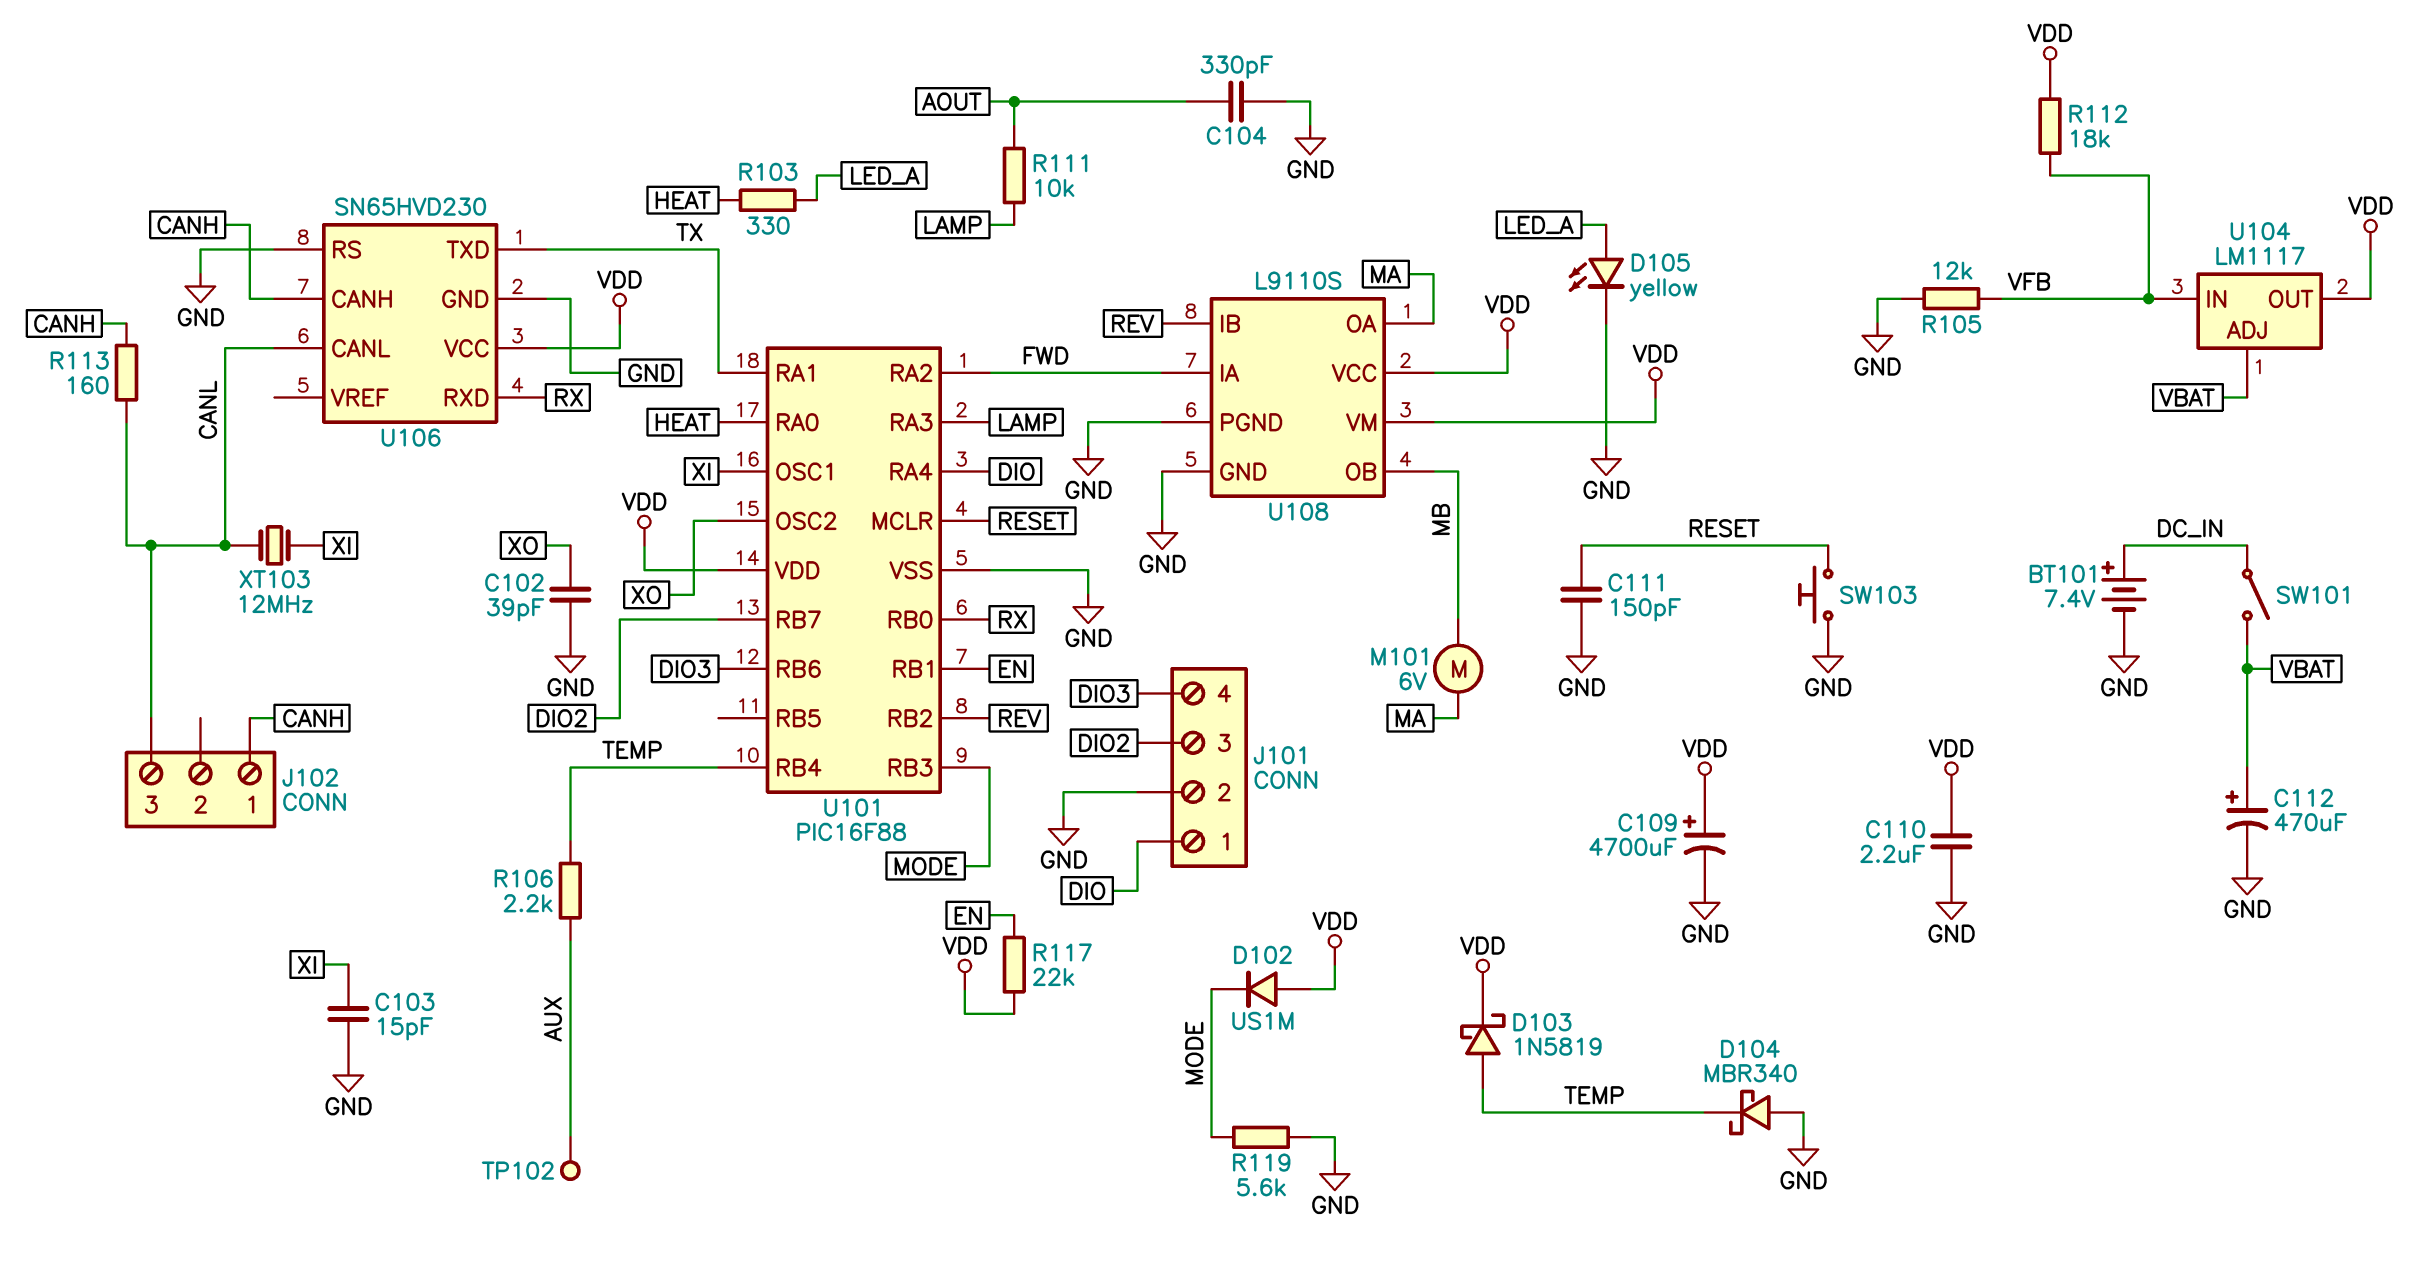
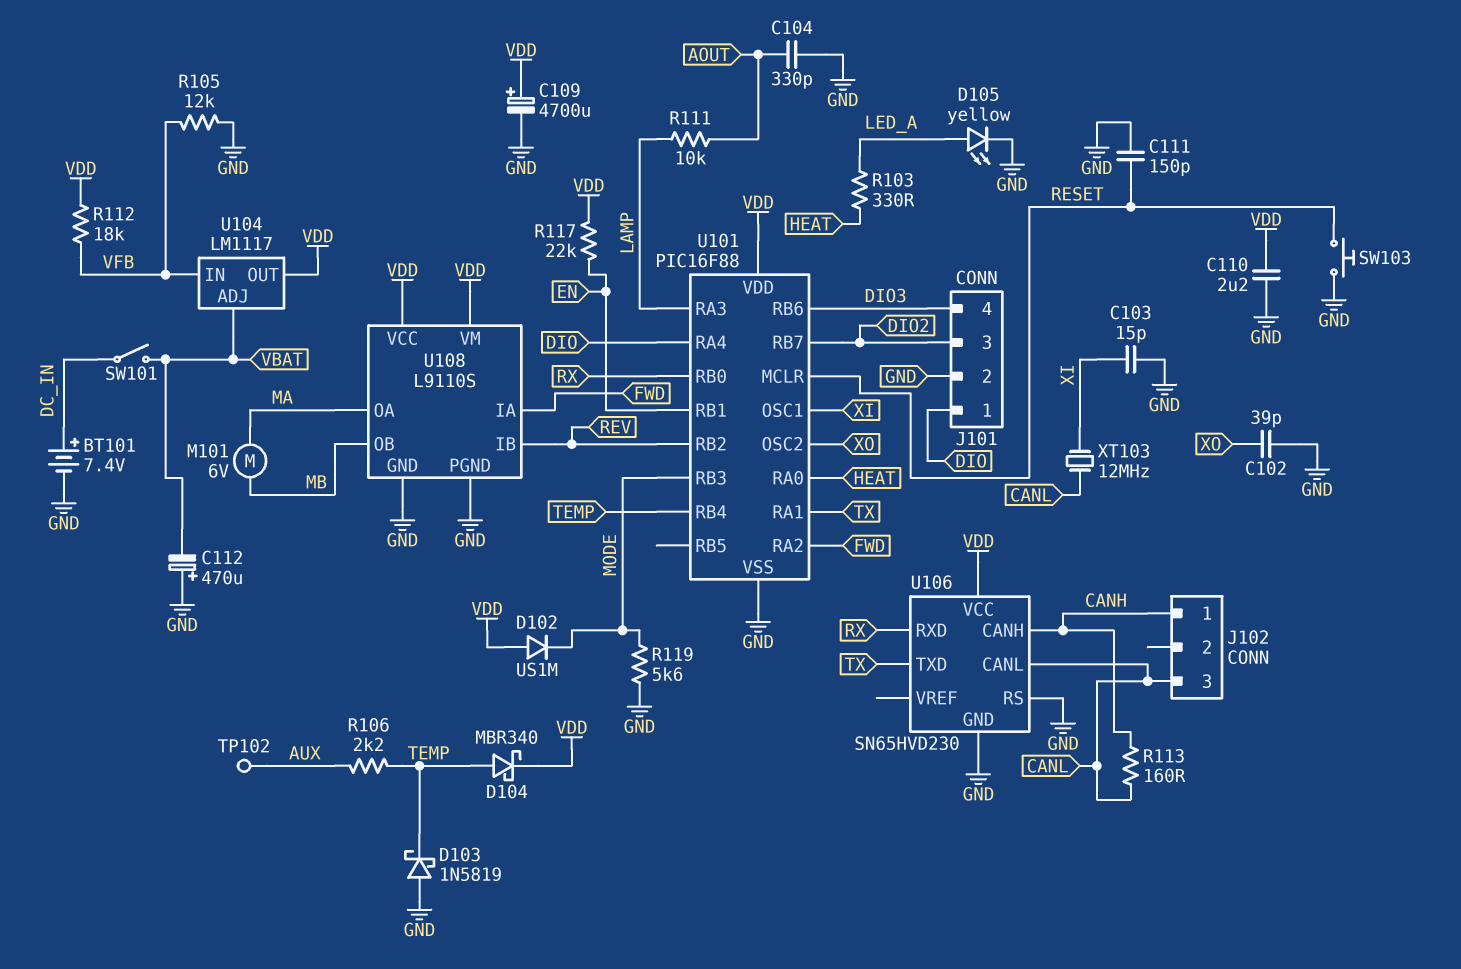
C112: 470uF (plus VBAT, minus GND) -> 470uF (plus GND, minus VBAT)
D103: schottky 1N5819 (A TEMP, K VDD) -> schottky 1N5819 (A GND, K TEMP)
D104: schottky MBR340 (A GND, K TEMP) -> schottky MBR340 (A TEMP, K VDD)

